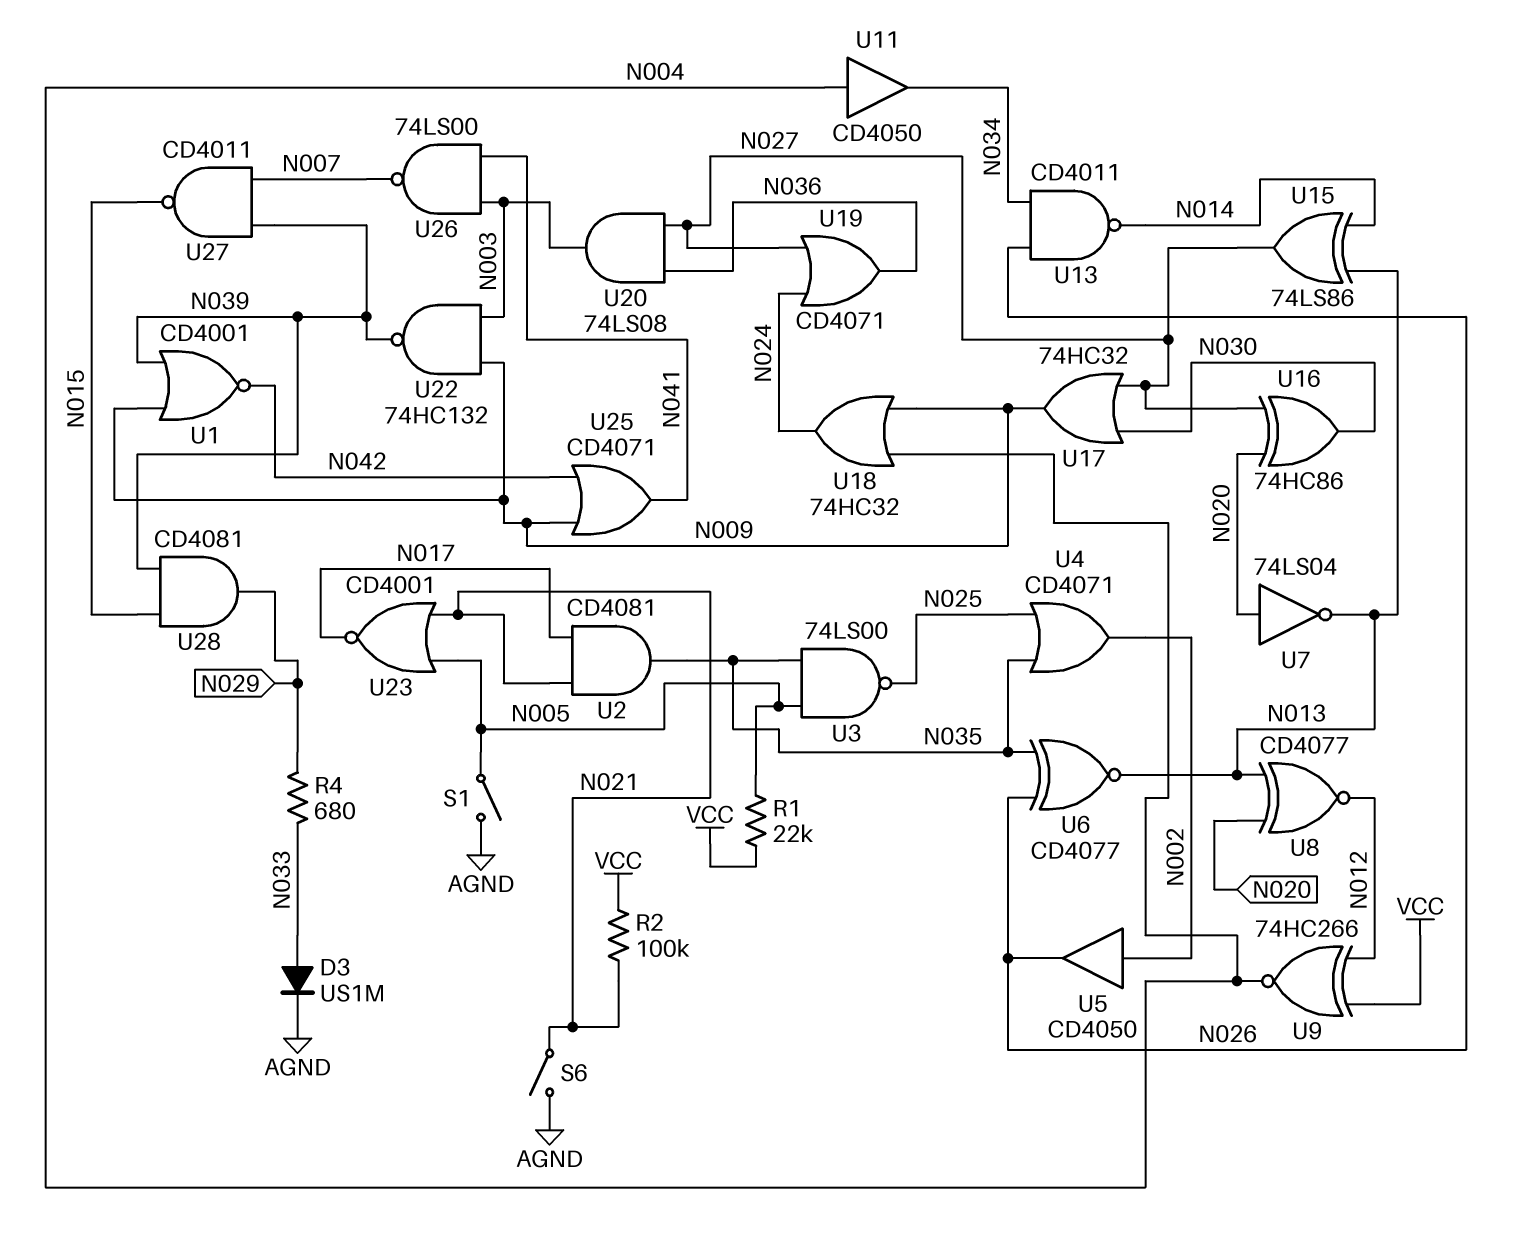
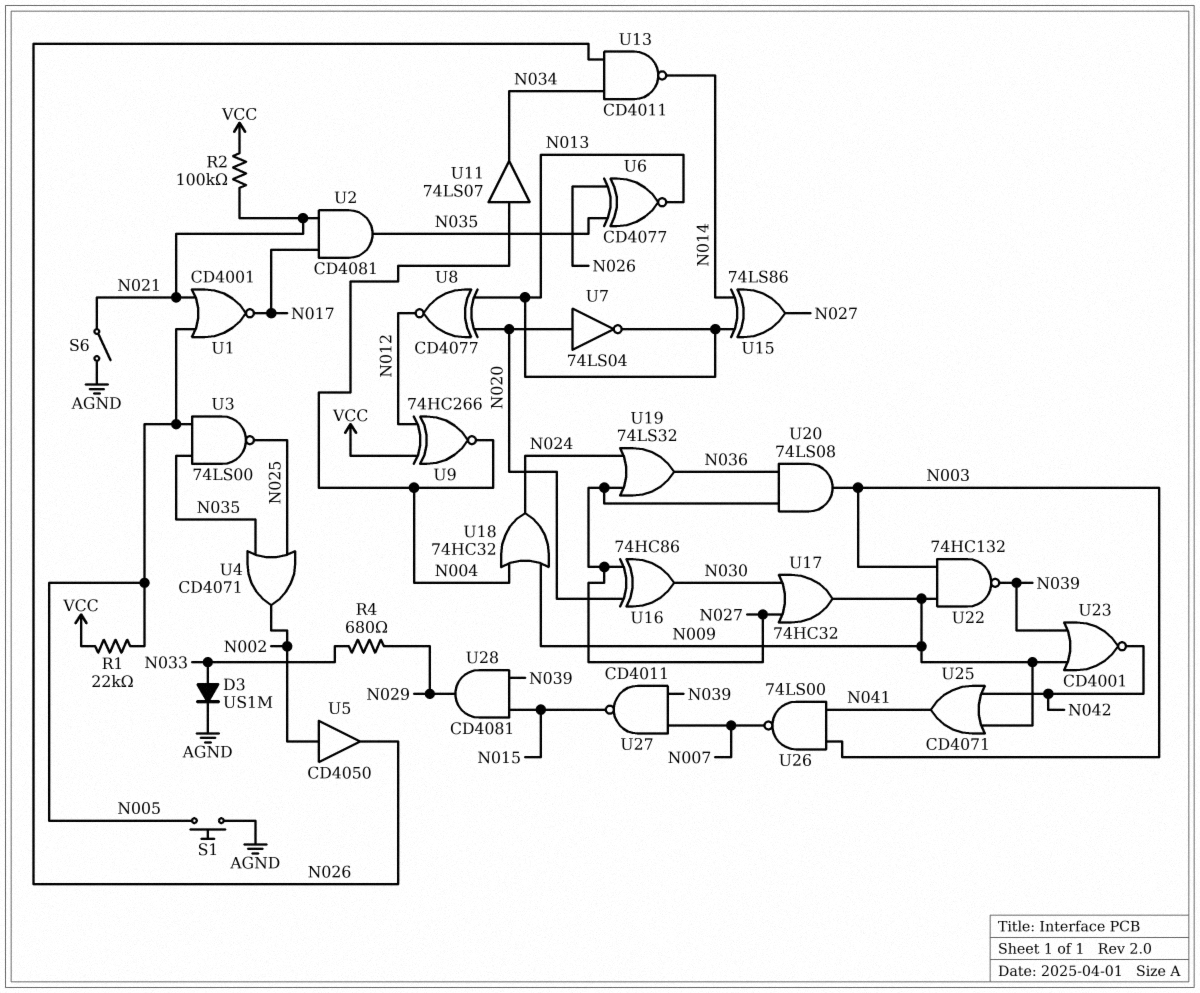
S1: switch (AGND, N005) -> button (AGND, N005)
U1: NOR CD4001 (in N009, in N039, out N042) -> NOR CD4001 (in N005, in N021, out N017)
U11: buffer CD4050 (in N004, out N034) -> buffer 74LS07 (in N004, out N034)
U19: OR CD4071 (in N024, in N027, out N036) -> OR 74LS32 (in N024, in N027, out N036)
U23: NOR CD4001 (in N005, in N021, out N017) -> NOR CD4001 (in N009, in N039, out N042)

